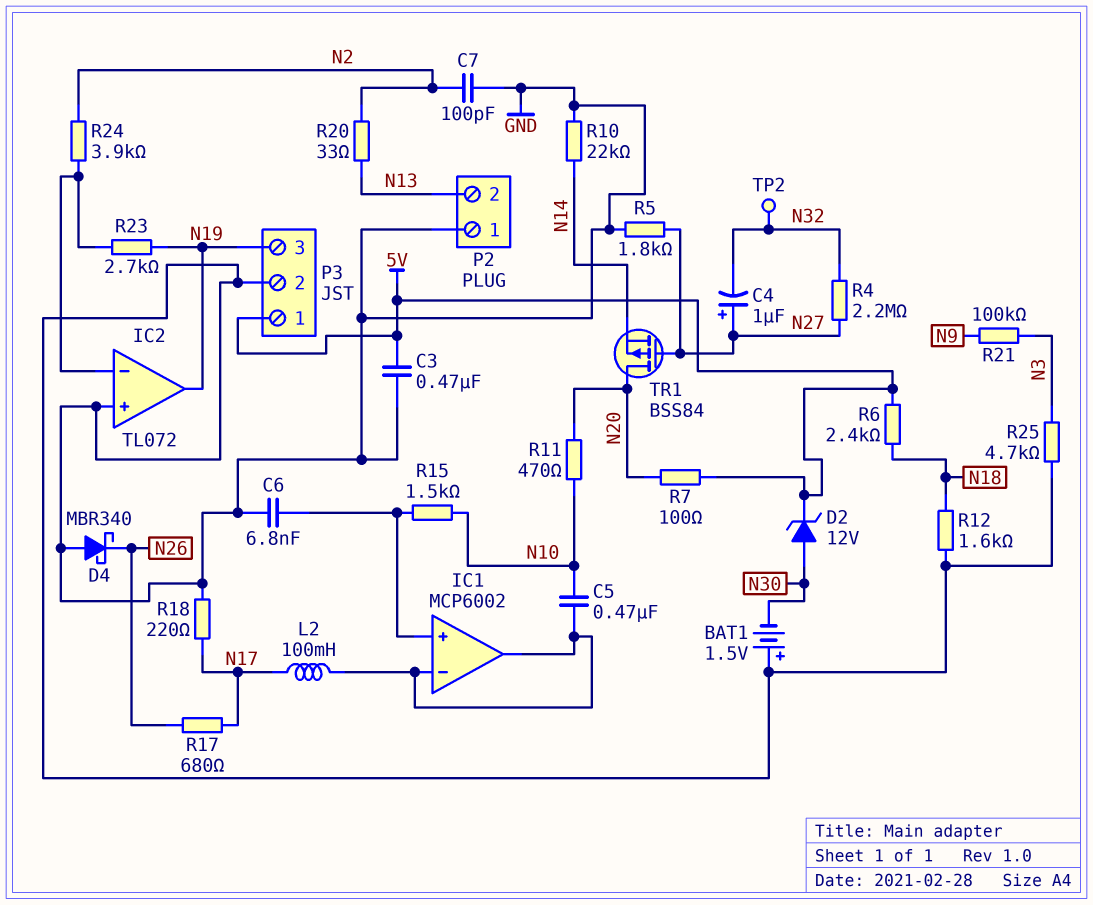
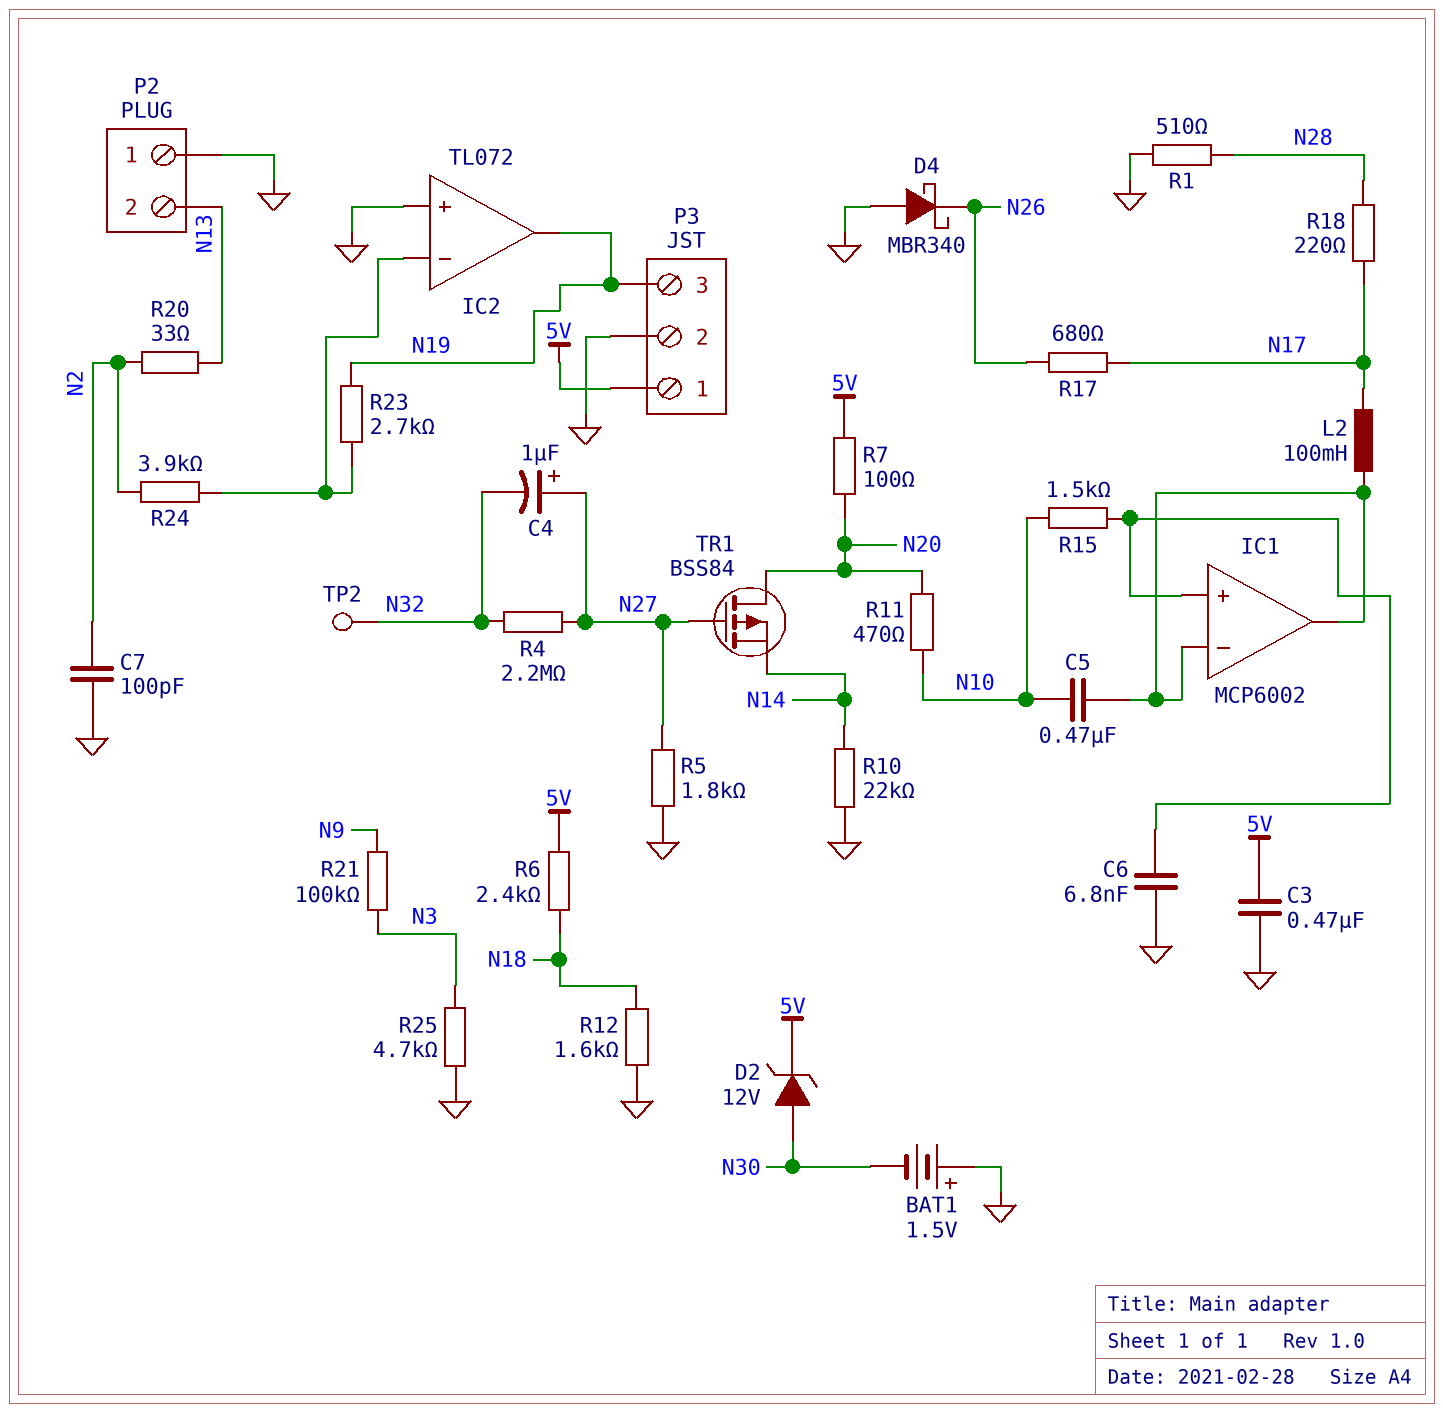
R1: none -> 510 (GND, N28)
R18: 220 (GND, N17) -> 220 (N17, N28)

